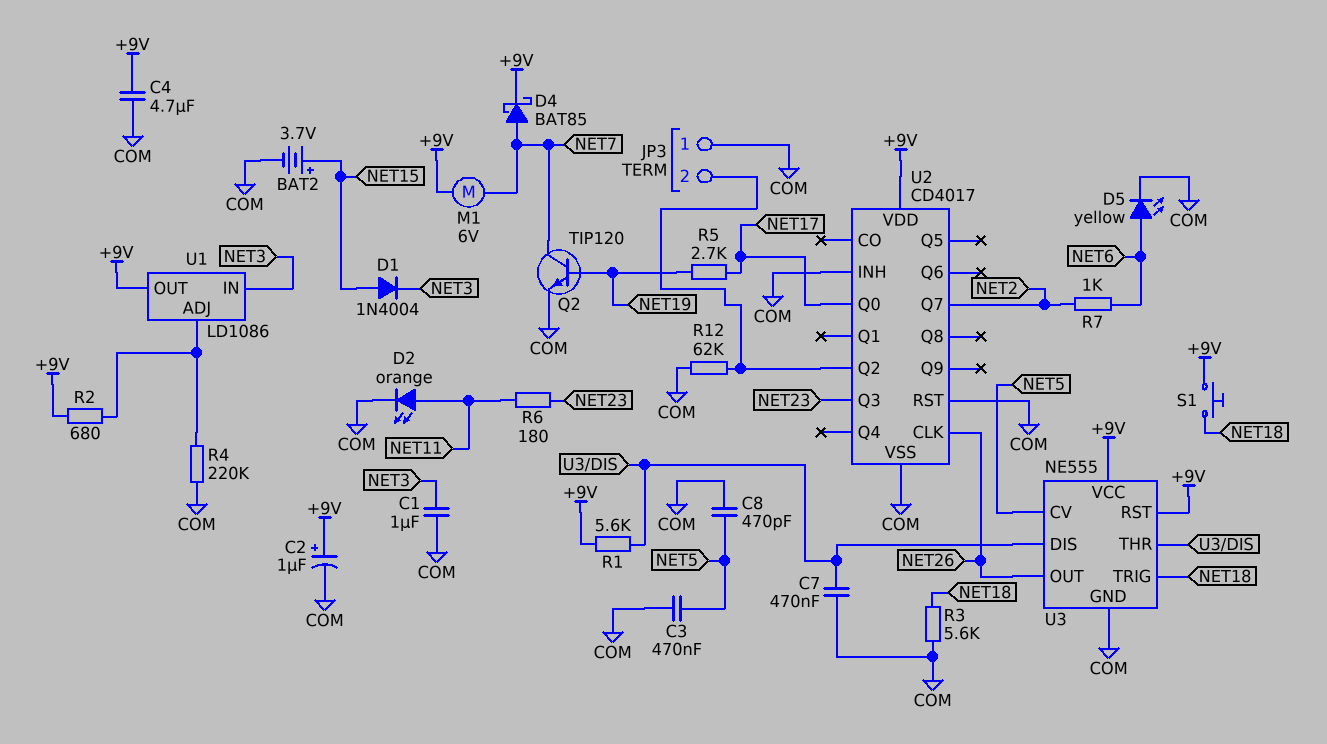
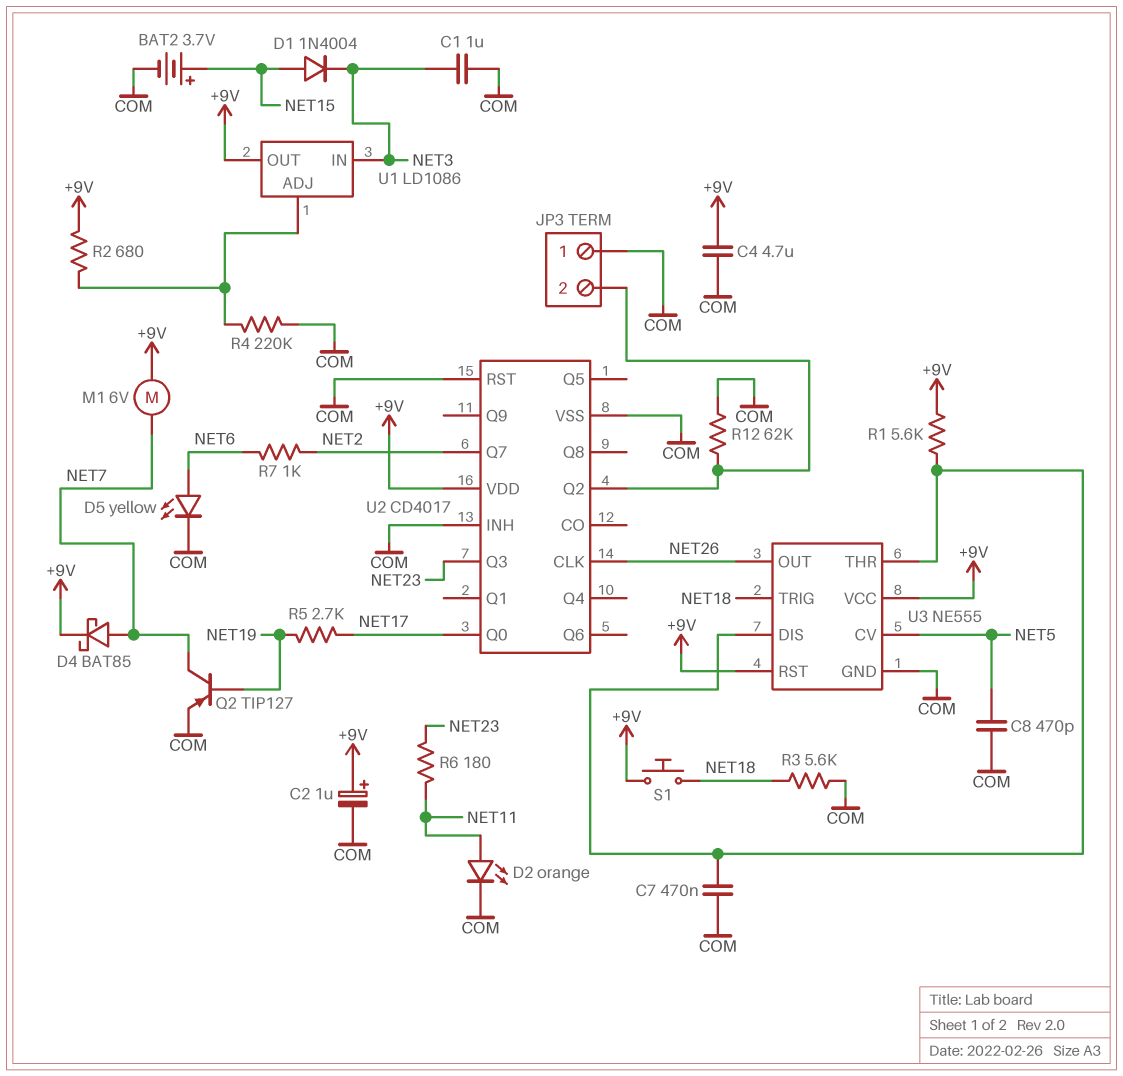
C3: 470nF (COM, NET5) -> none
Q2: NPN TIP120 (B NET19, C NET7, E COM) -> PNP TIP127 (B NET19, C NET7, E COM)

